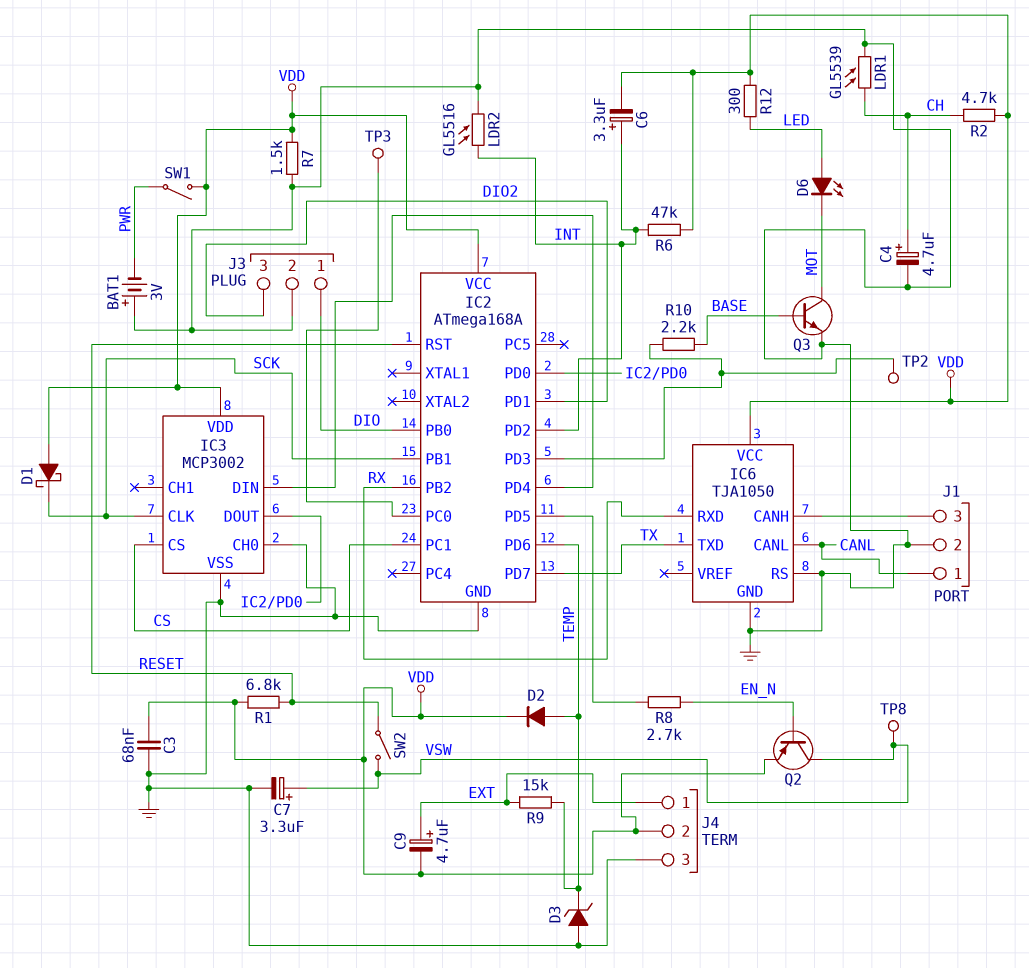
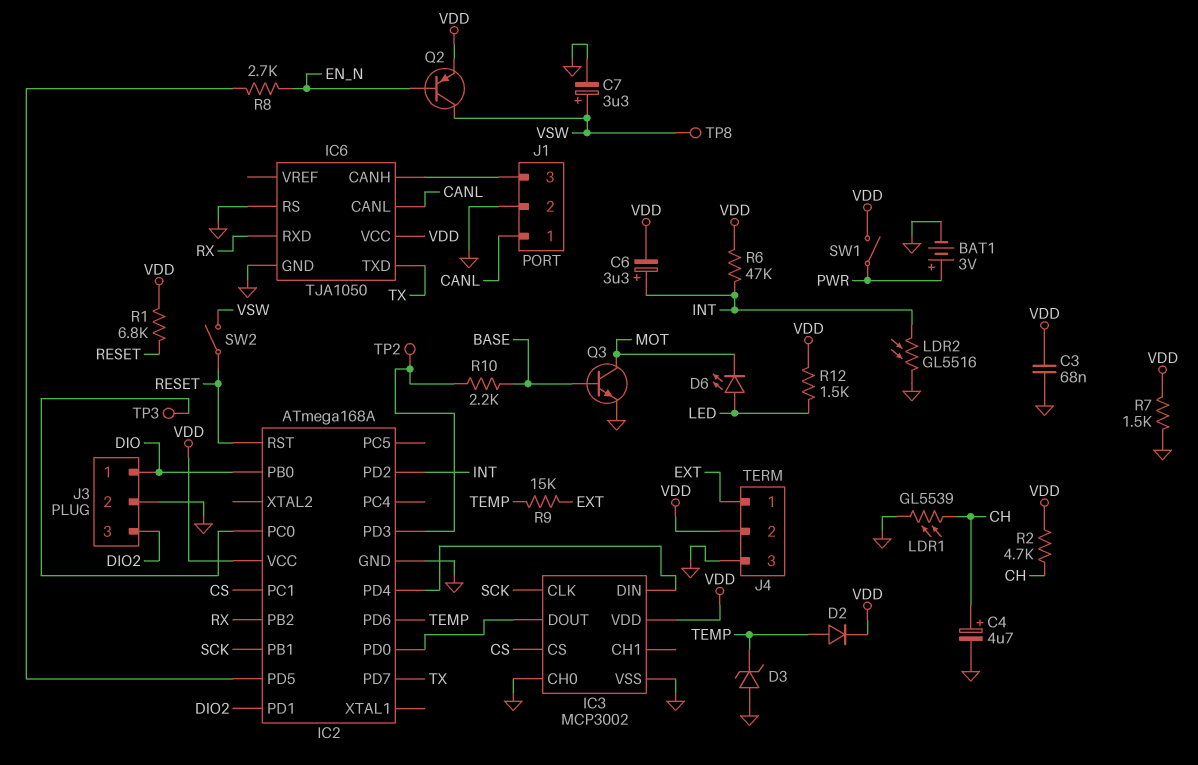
BAT1: 3V (plus GND, minus PWR) -> 3V (plus PWR, minus GND)
C9: 4.7uF (plus EXT, minus VDD) -> none
D1: schottky (A VDD, K SCK) -> none
R12: 300 (LED, VDD) -> 1.5k (LED, VDD)

